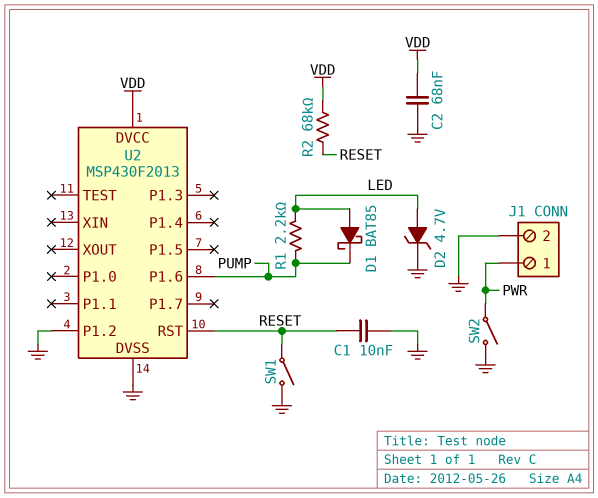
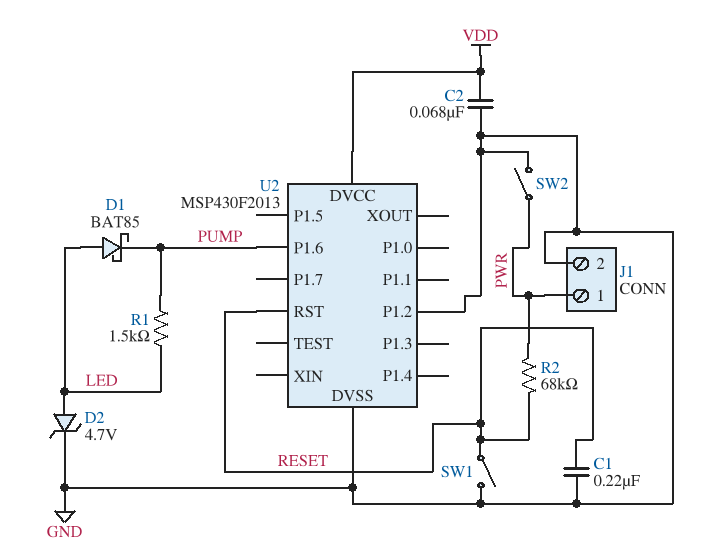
C1: 10nF (GND, RESET) -> 220nF (GND, RESET)
R1: 2.2k (LED, PUMP) -> 1.5k (LED, PUMP)
R2: 68k (RESET, VDD) -> 68k (PWR, RESET)

